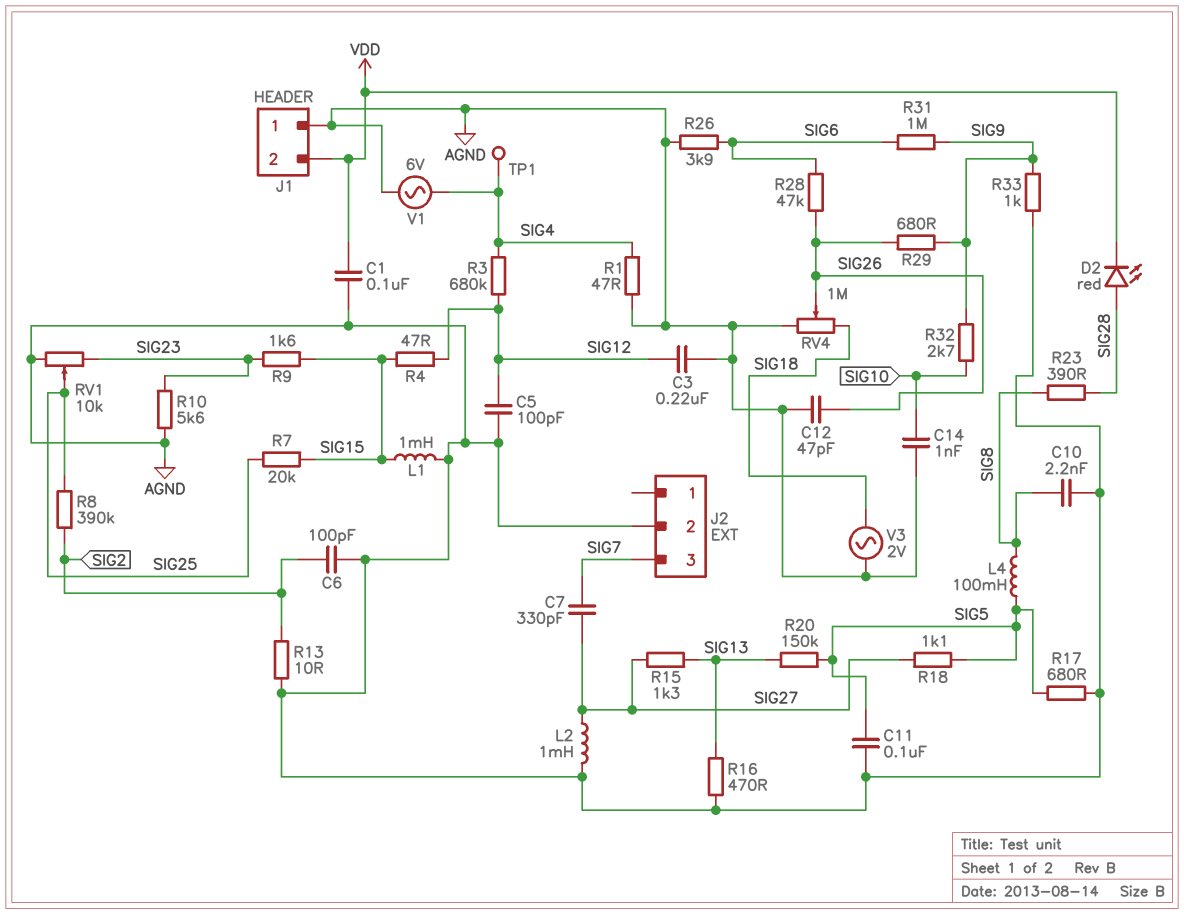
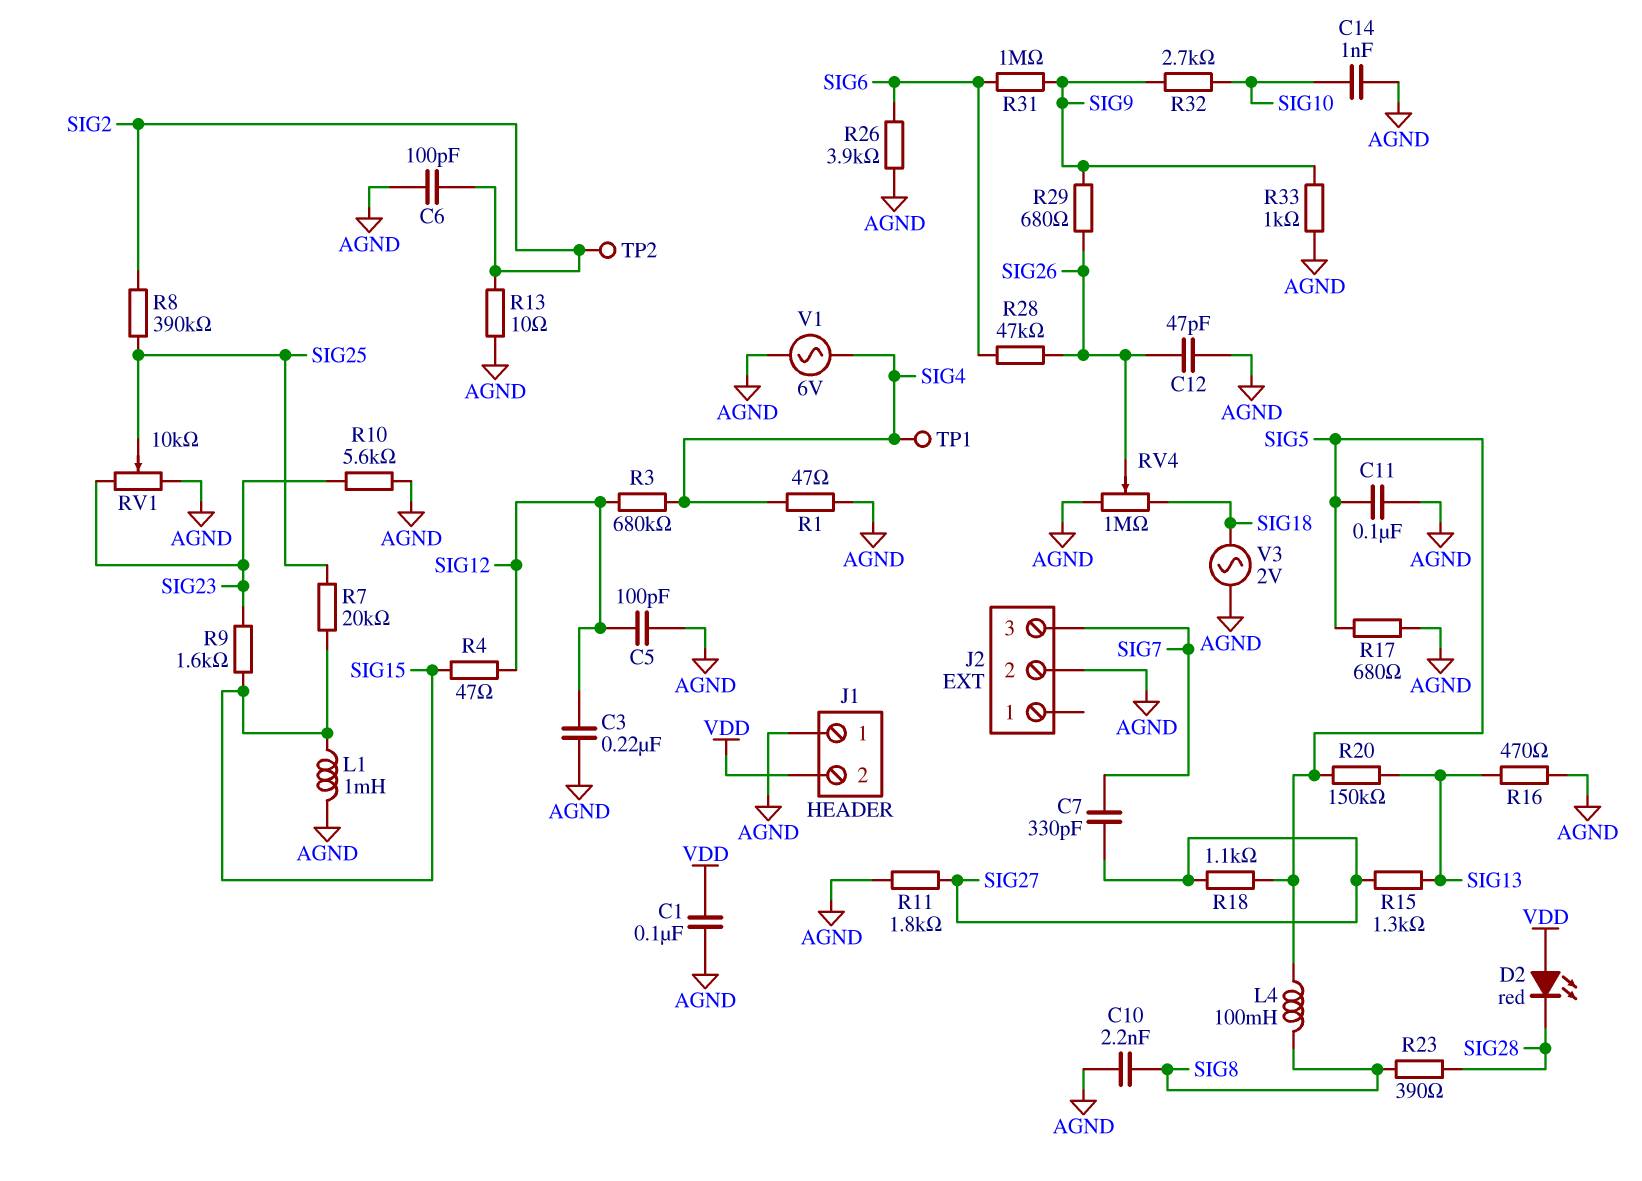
D2: LED red (A SIG28, K VDD) -> LED red (A VDD, K SIG28)
L2: 1mH (AGND, SIG27) -> none
R11: none -> 1.8k (AGND, SIG27)
TP2: none -> test point (SIG2)

